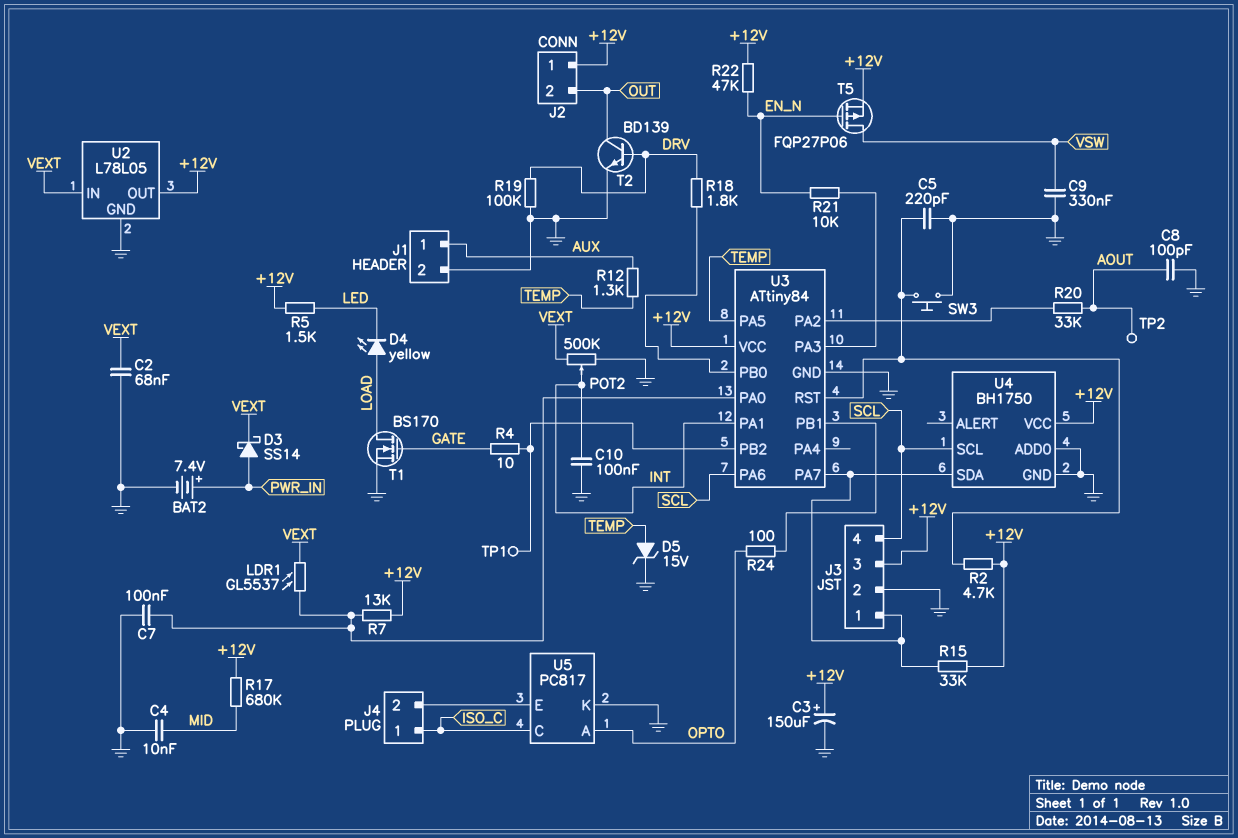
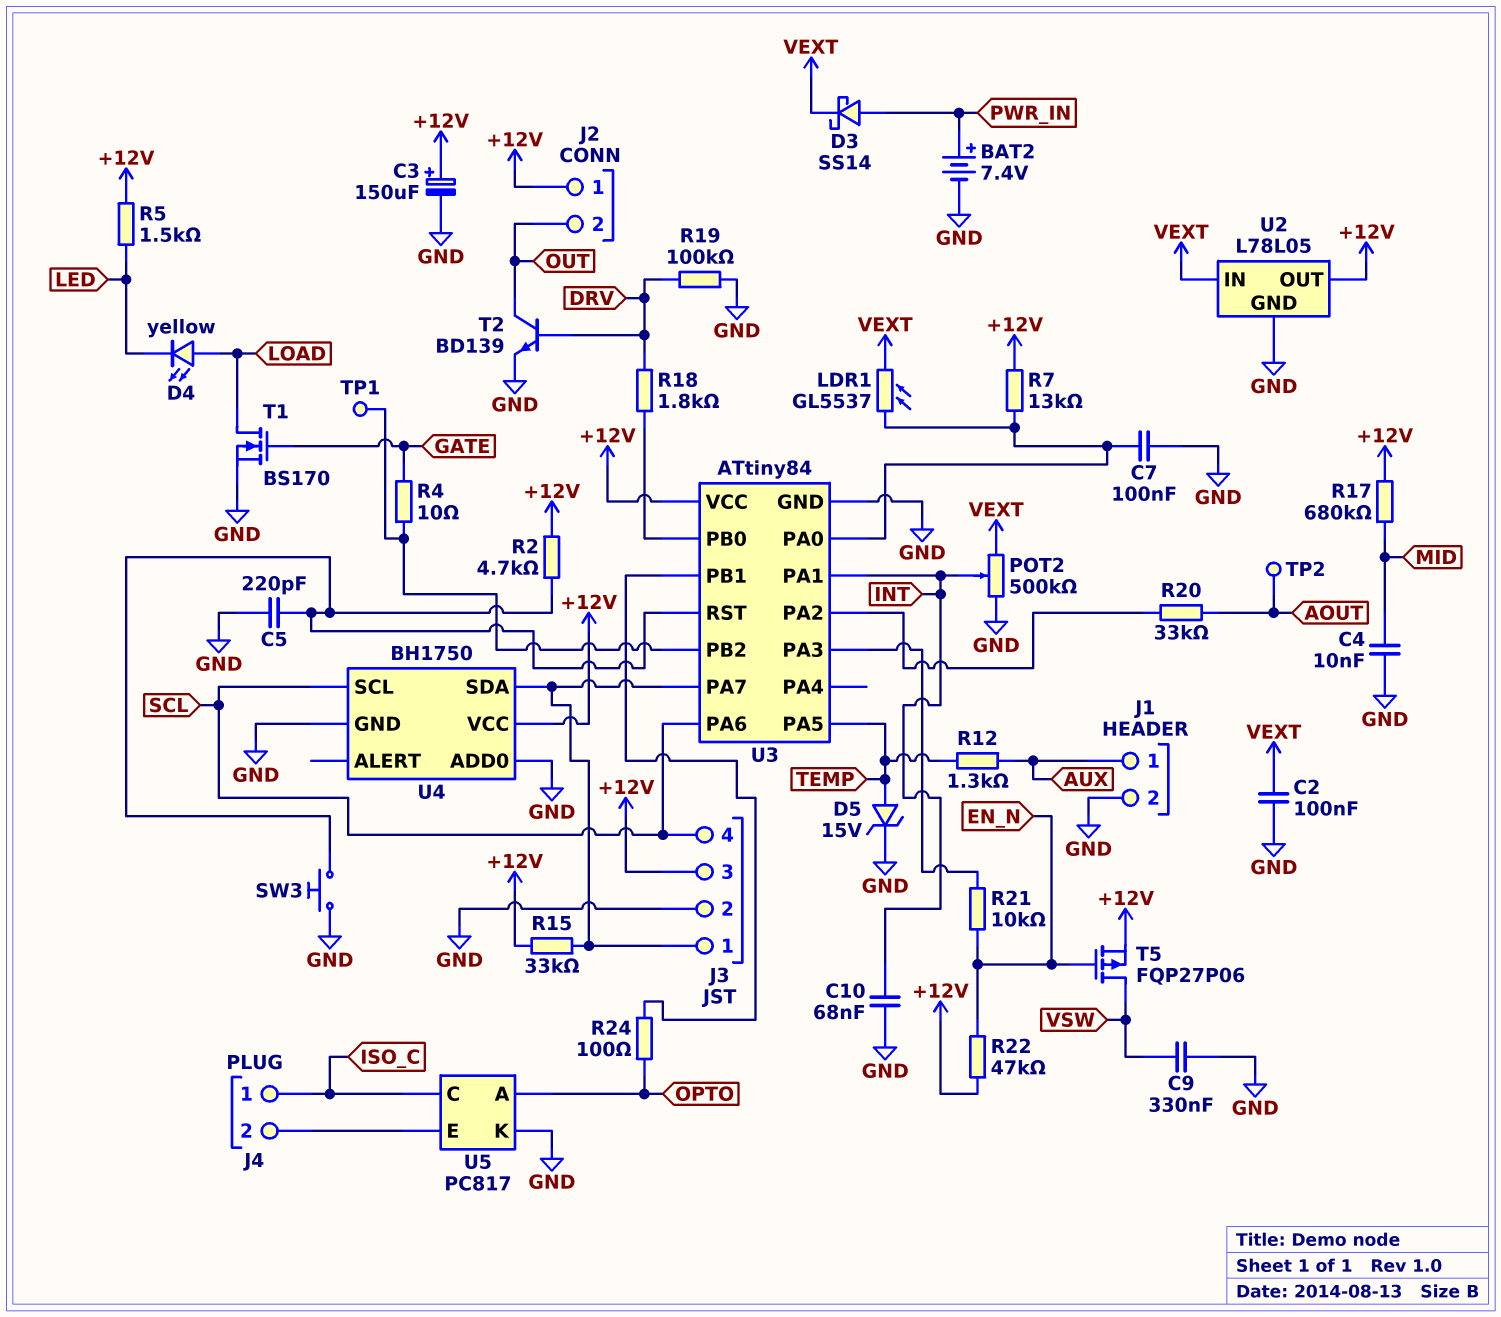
C2: 68nF (GND, VEXT) -> 100nF (GND, VEXT)
C8: 100pF (AOUT, GND) -> none
C10: 100nF (GND, INT) -> 68nF (GND, INT)

